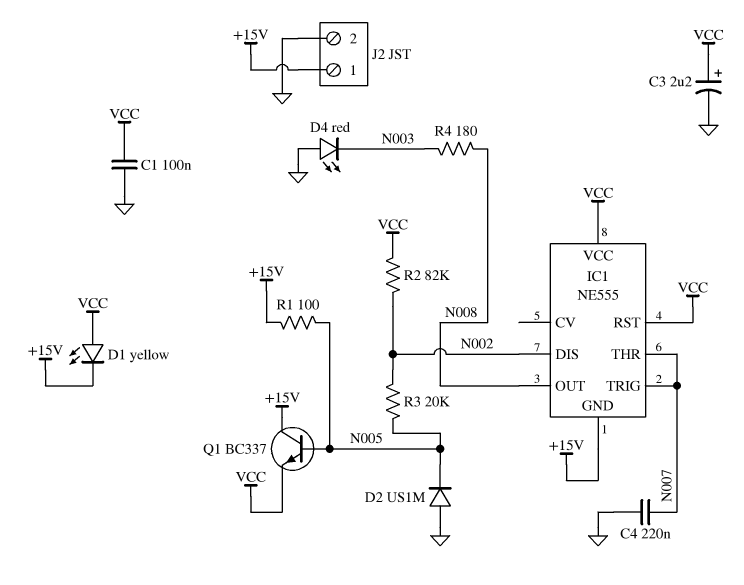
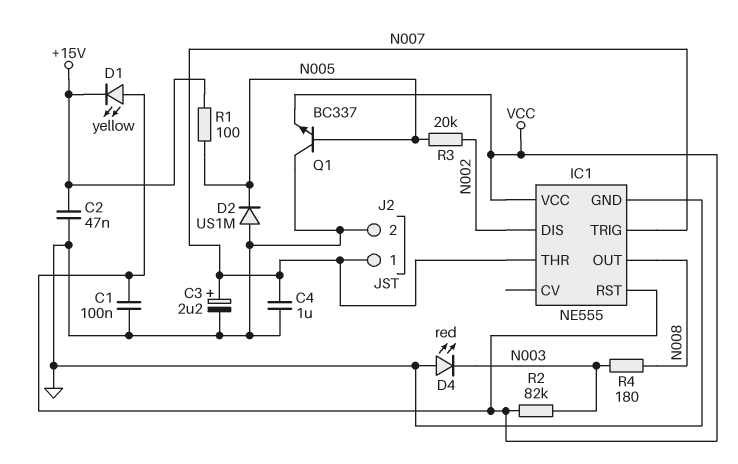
C2: none -> 47nF (+15V, GND)
C3: 2.2uF (plus VCC, minus GND) -> 2.2uF (plus N007, minus GND)
C4: 220nF (GND, N007) -> 1uF (GND, N007)
IC1 pin GND: +15V -> GND
J2 pin 1: +15V -> N007
Q1: NPN BC337 (B N005, C +15V, E VCC) -> NPN BC337 (B N005, C GND, E VCC)
R2: 82k (N002, VCC) -> 82k (N003, VCC)

